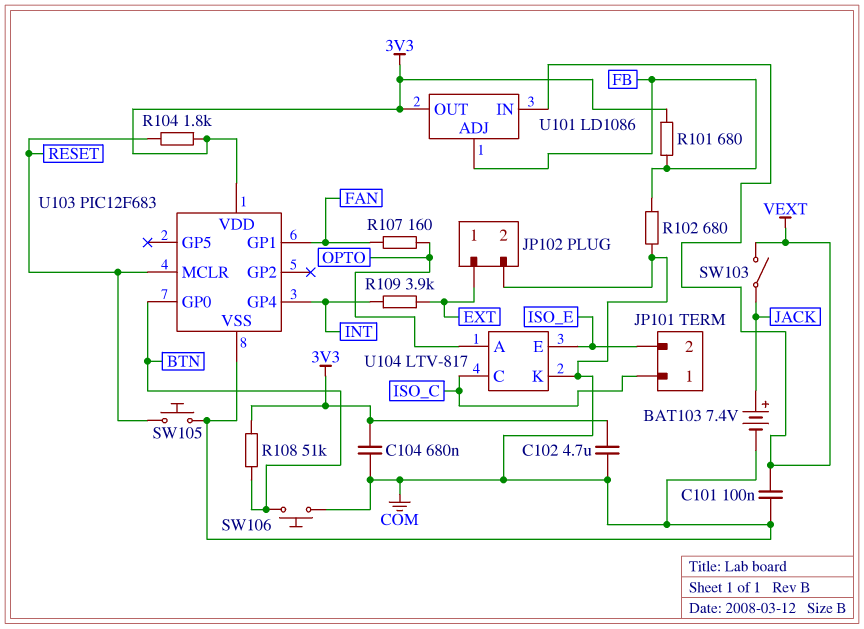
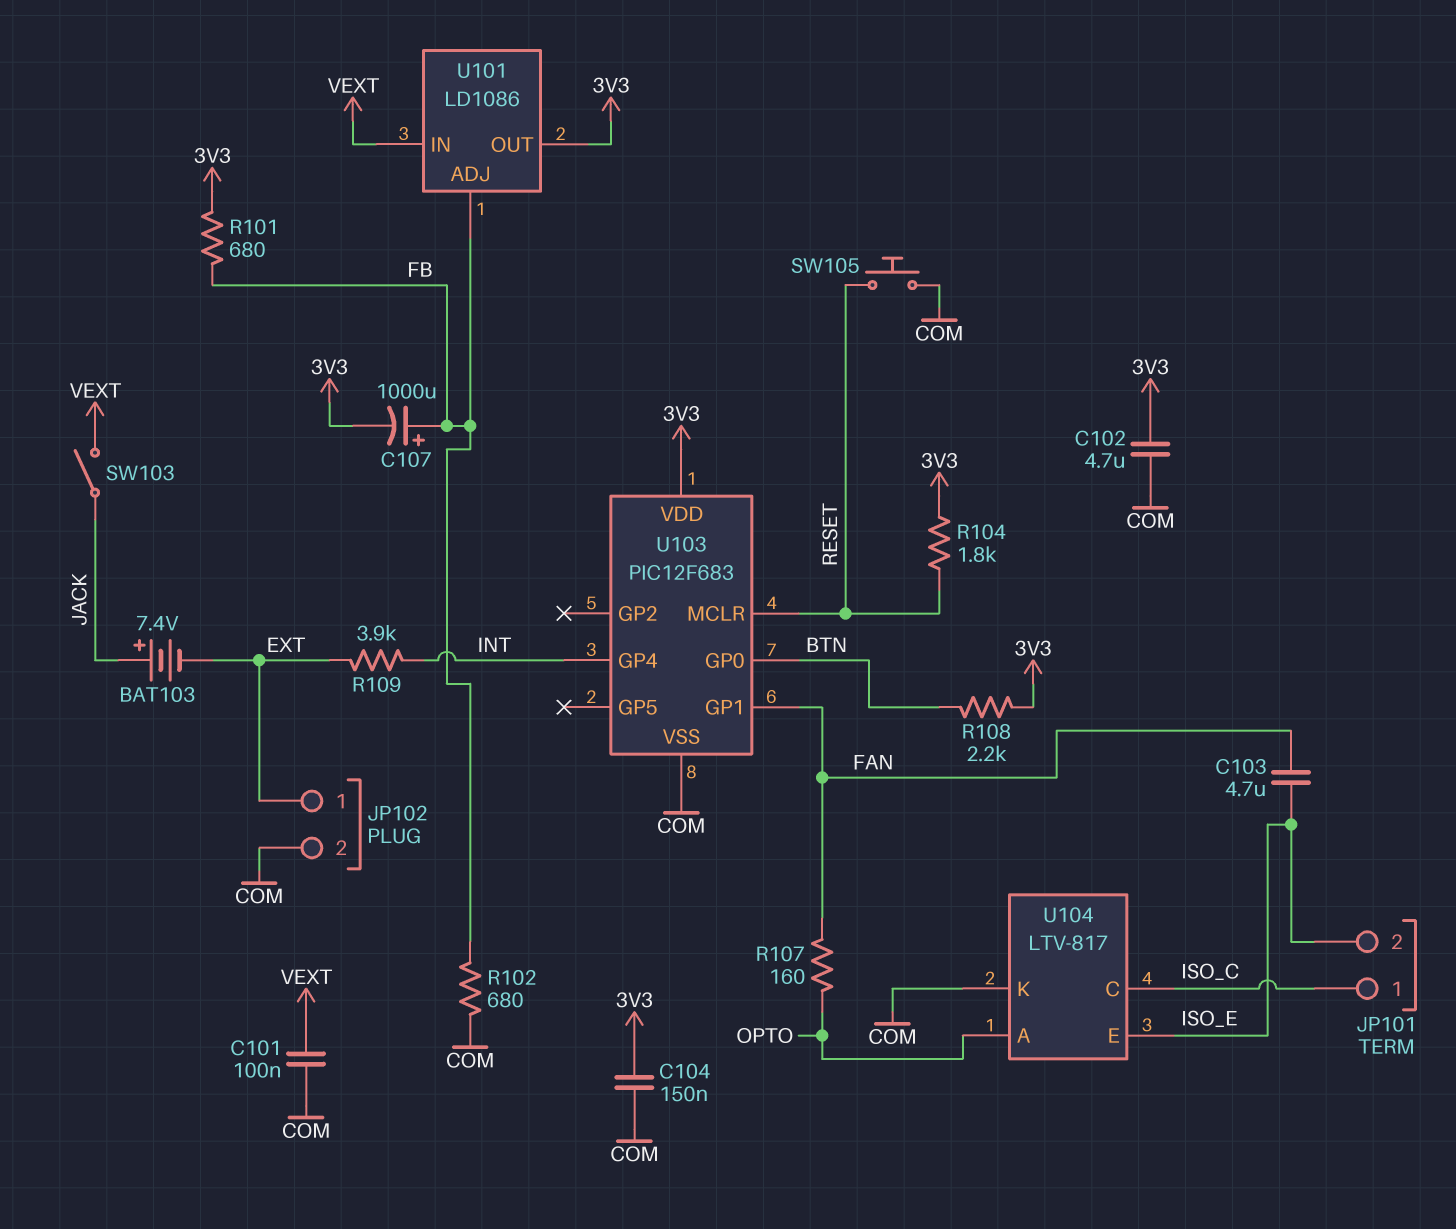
BAT103: 7.4V (plus JACK, minus COM) -> 7.4V (plus JACK, minus EXT)
C103: none -> 4.7uF (FAN, ISO_E)
C104: 680nF (3V3, COM) -> 150nF (3V3, COM)
C107: none -> 1000uF (plus FB, minus 3V3)
R108: 51k (3V3, BTN) -> 2.2k (3V3, BTN)
SW106: button (BTN, COM) -> none

